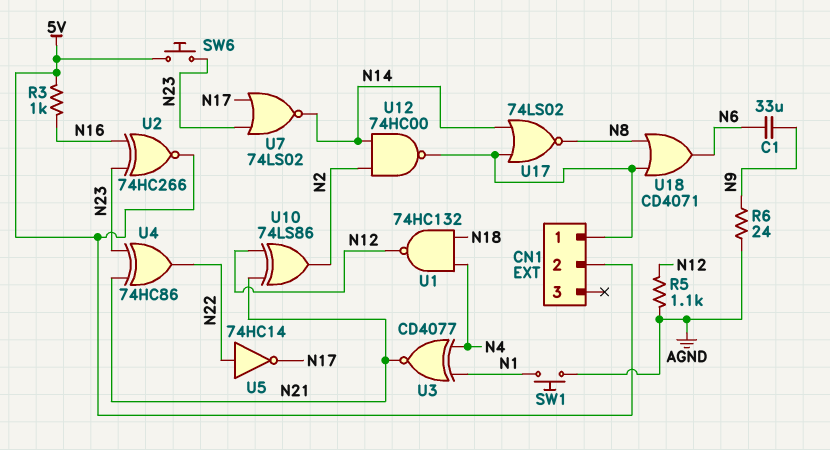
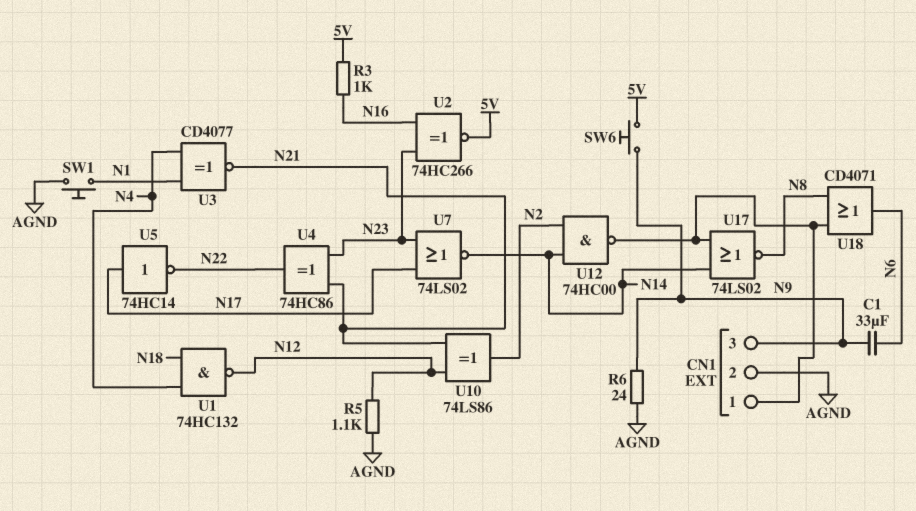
CN1 pin 2: 5V -> AGND
CN1 pin 3: none -> N9
SW6: button (5V, N23) -> button (5V, N9)
U5: NOT 74HC14 (in N22, out N17) -> NOT 74HC14 (in N17, out N22)

